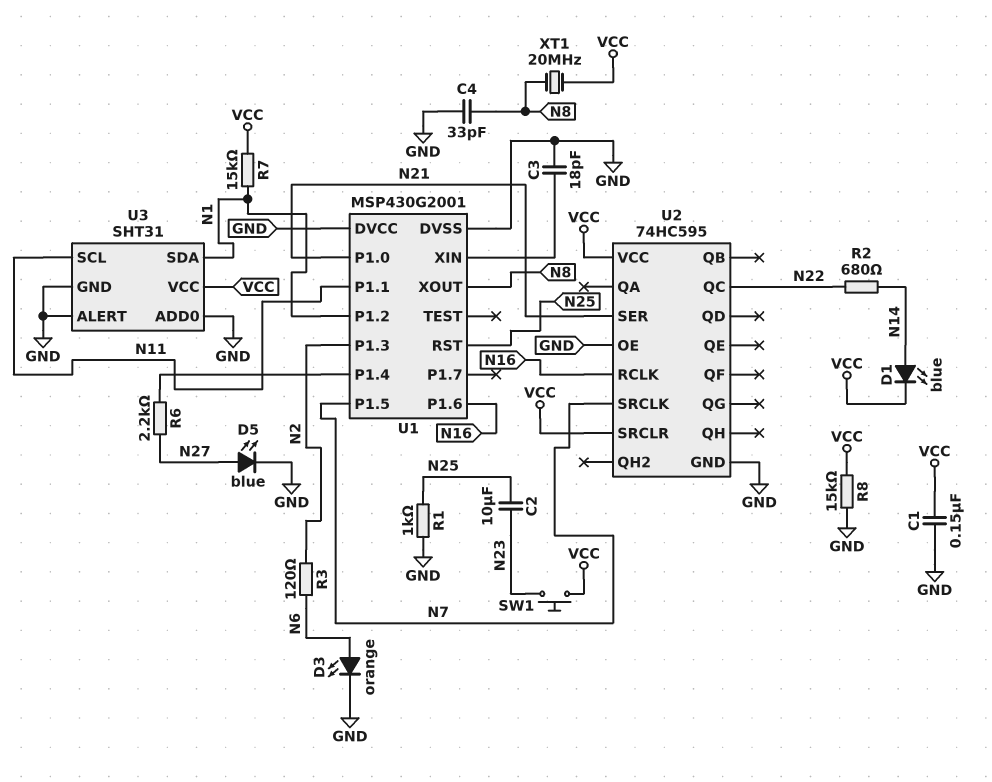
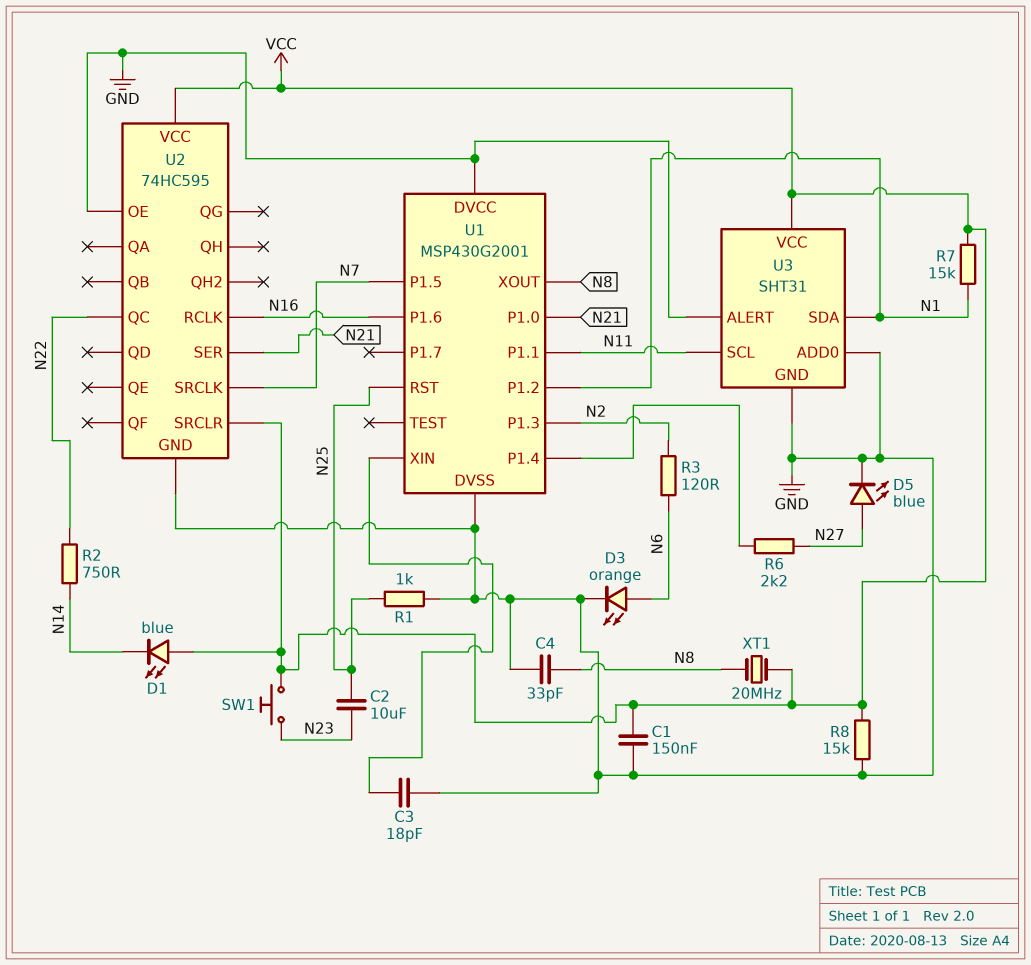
D1: LED blue (A N14, K VCC) -> LED blue (A VCC, K N14)
R2: 680 (N14, N22) -> 750 (N14, N22)

